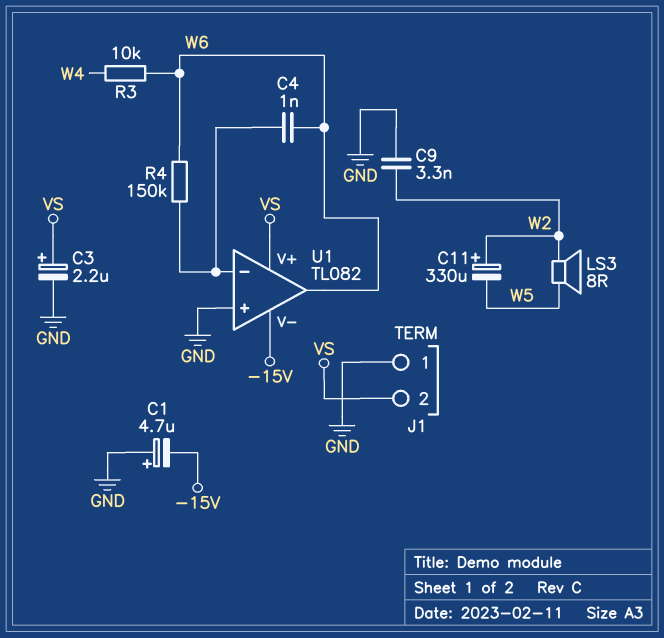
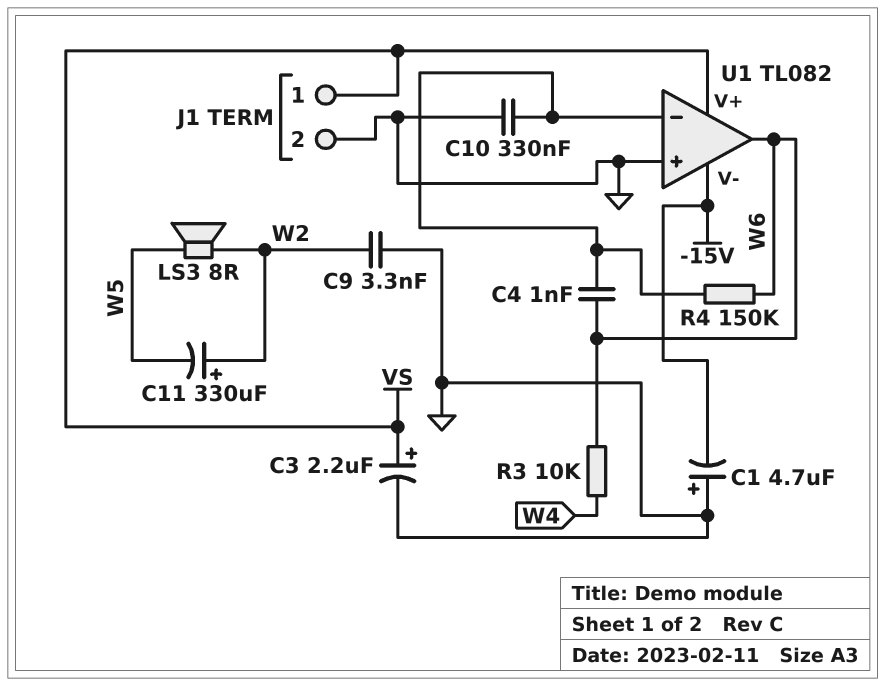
C10: none -> 330nF (GND, U1/in-)
J1 pin 1: GND -> VS
J1 pin 2: VS -> GND

